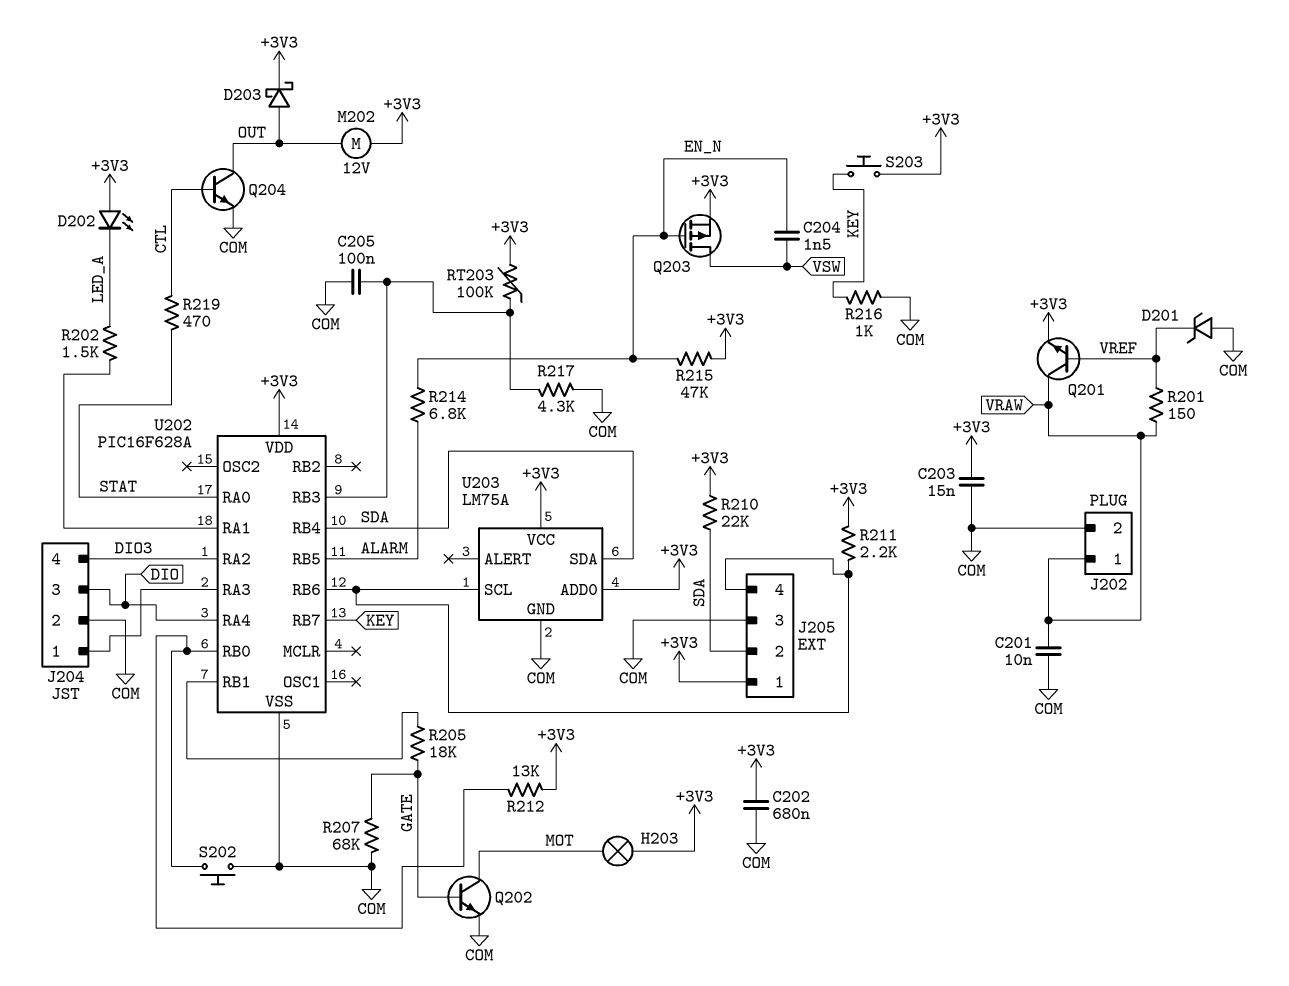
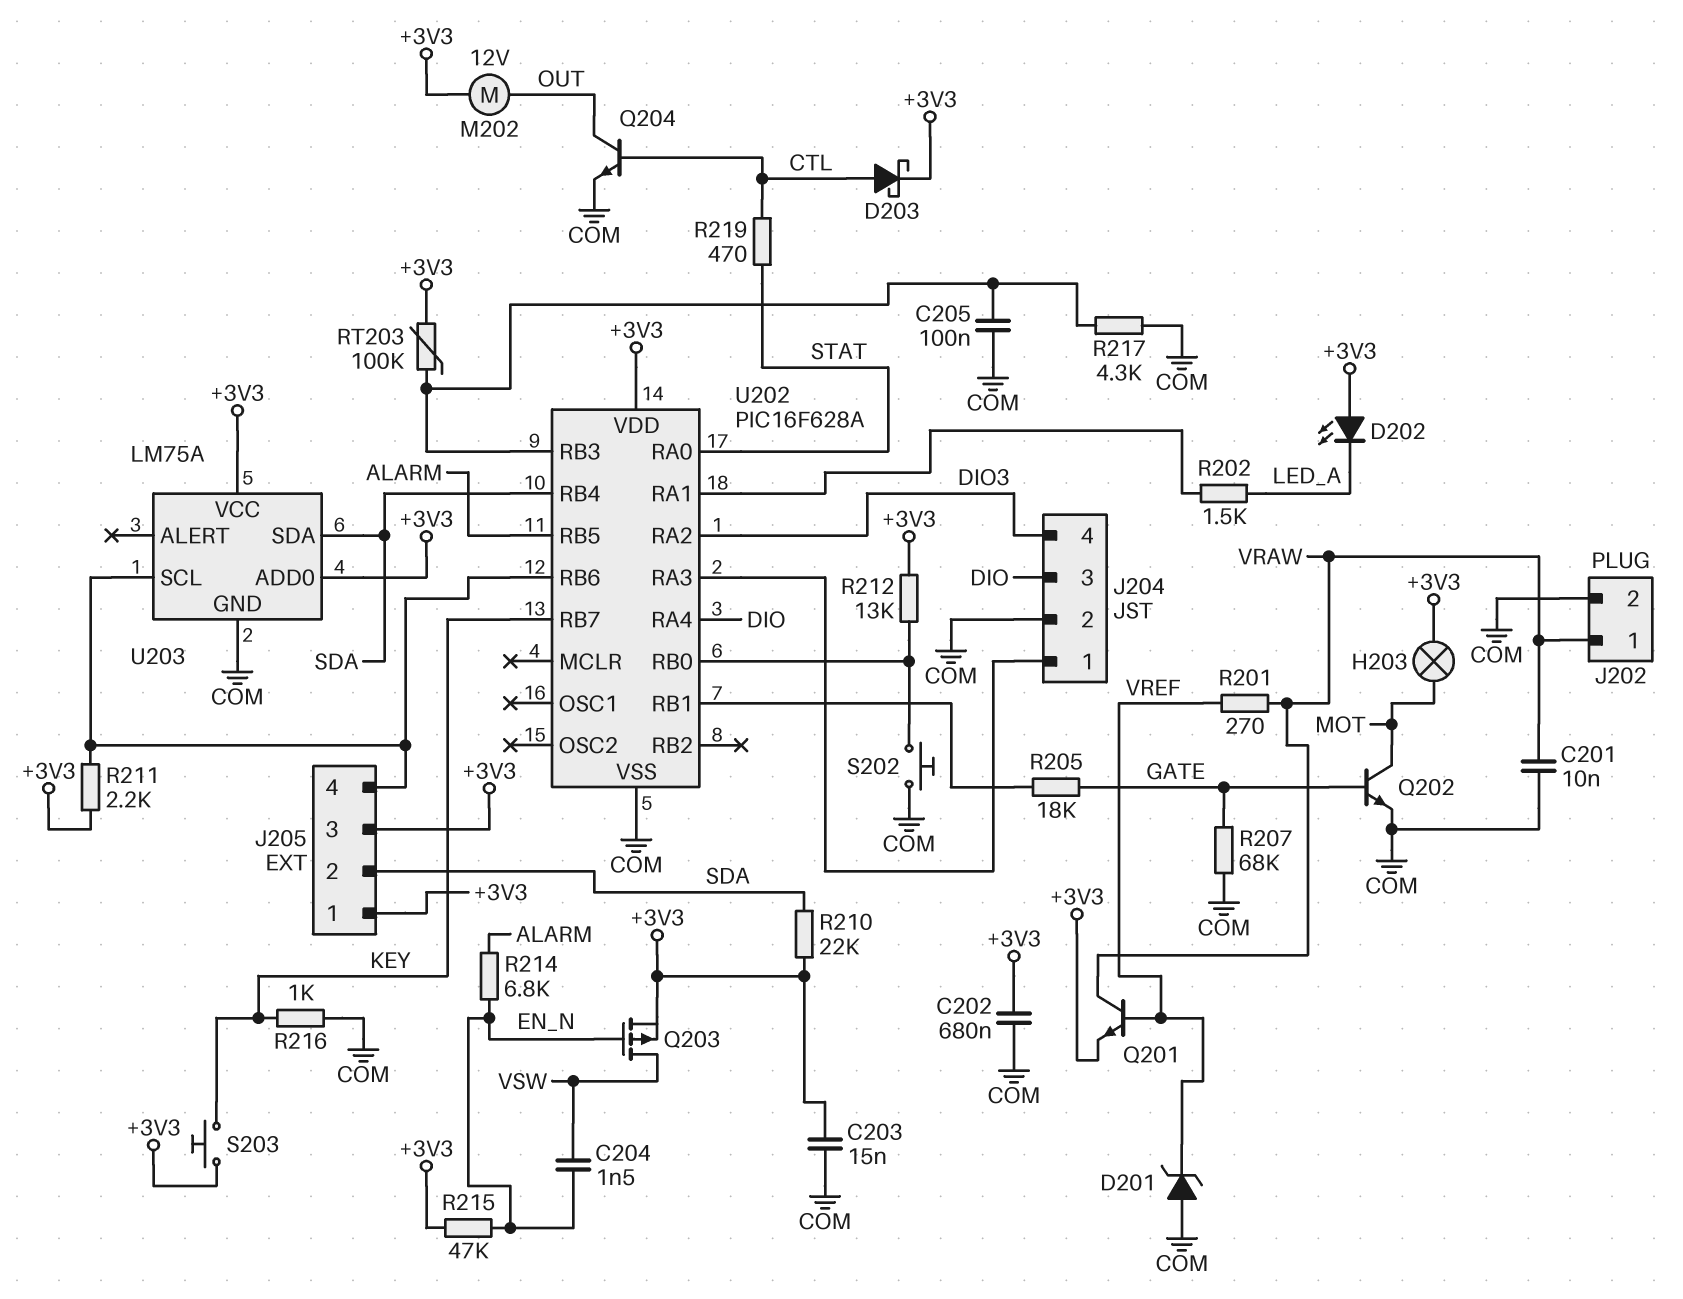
D203: schottky (A OUT, K +3V3) -> schottky (A CTL, K +3V3)
J205 pin 3: COM -> +3V3
R201: 150 (VRAW, VREF) -> 270 (VRAW, VREF)

